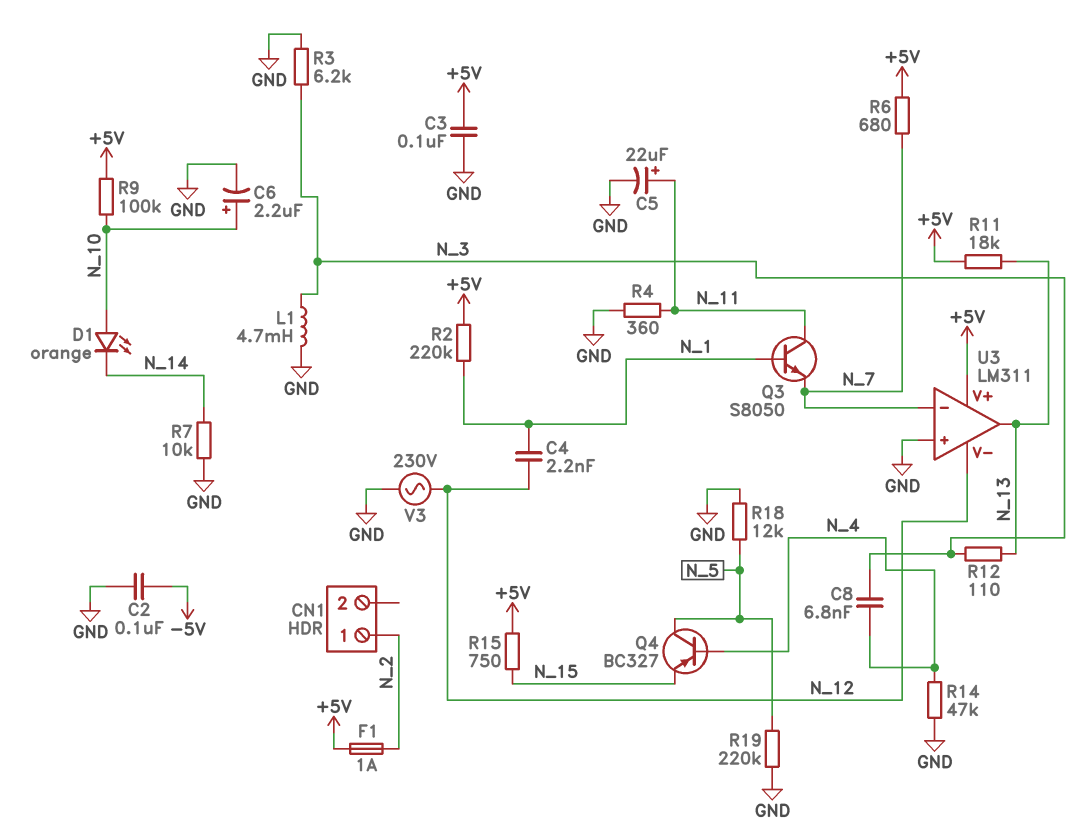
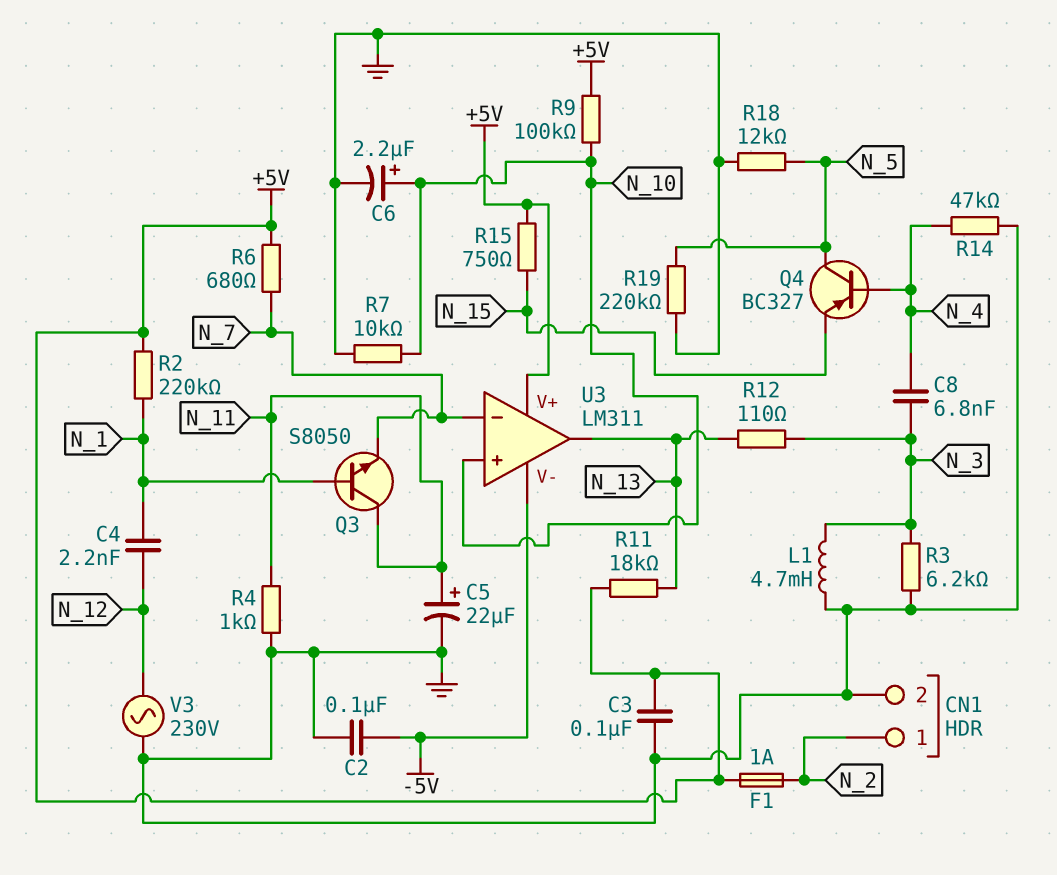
CN1 pin 2: none -> GND
D1: LED orange (A N_10, K N_14) -> none
R4: 360 (GND, N_11) -> 1k (GND, N_11)
R7: 10k (GND, N_14) -> 10k (GND, N_10)
U3 pin V-: N_12 -> -5V
U3 pin in+: GND -> N_10

